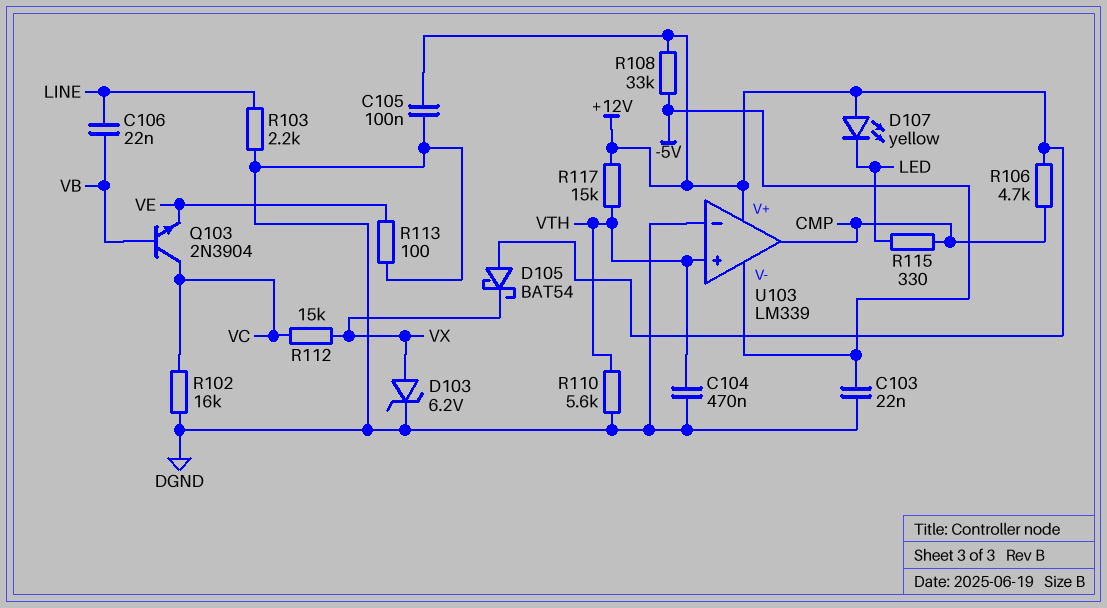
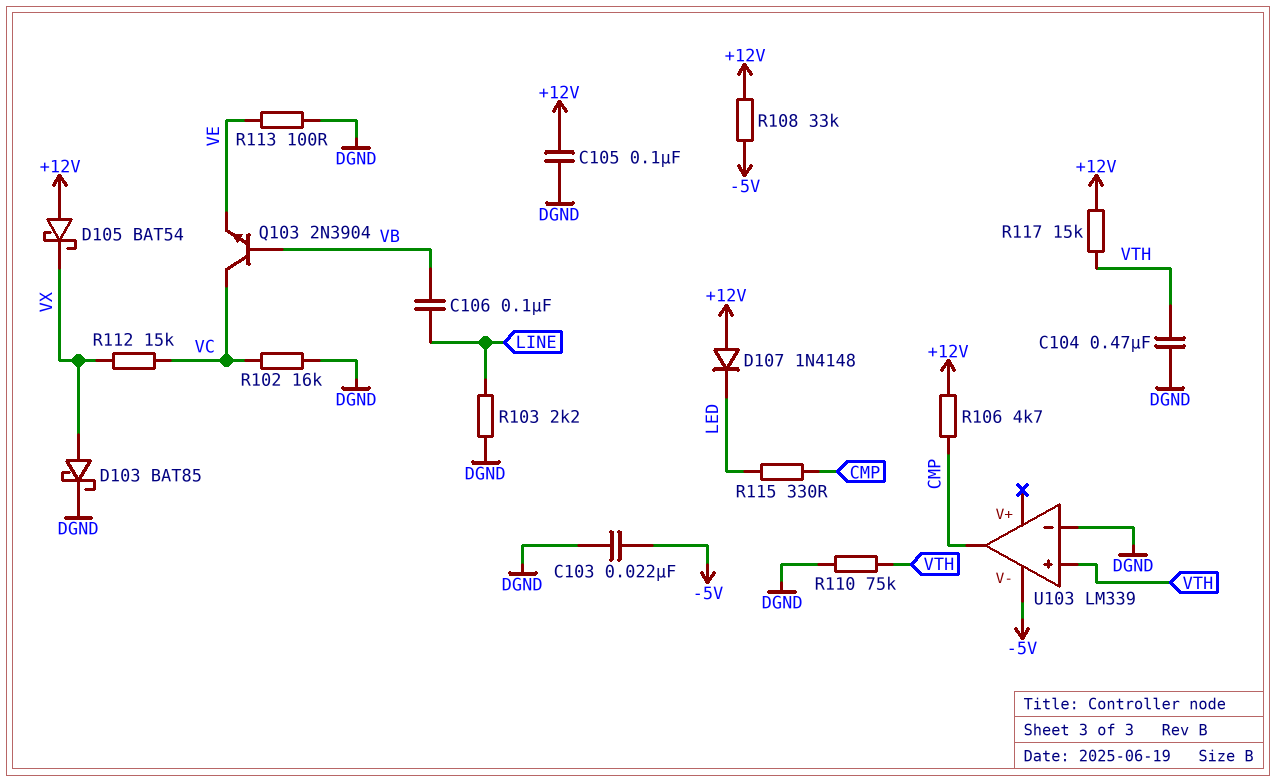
C106: 22nF (LINE, VB) -> 100nF (LINE, VB)
D103: zener 6.2V (A VX, K DGND) -> schottky BAT85 (A VX, K DGND)
D107: LED yellow (A +12V, K LED) -> diode 1N4148 (A +12V, K LED)
R110: 5.6k (DGND, VTH) -> 75k (DGND, VTH)
U103 pin V+: +12V -> none

